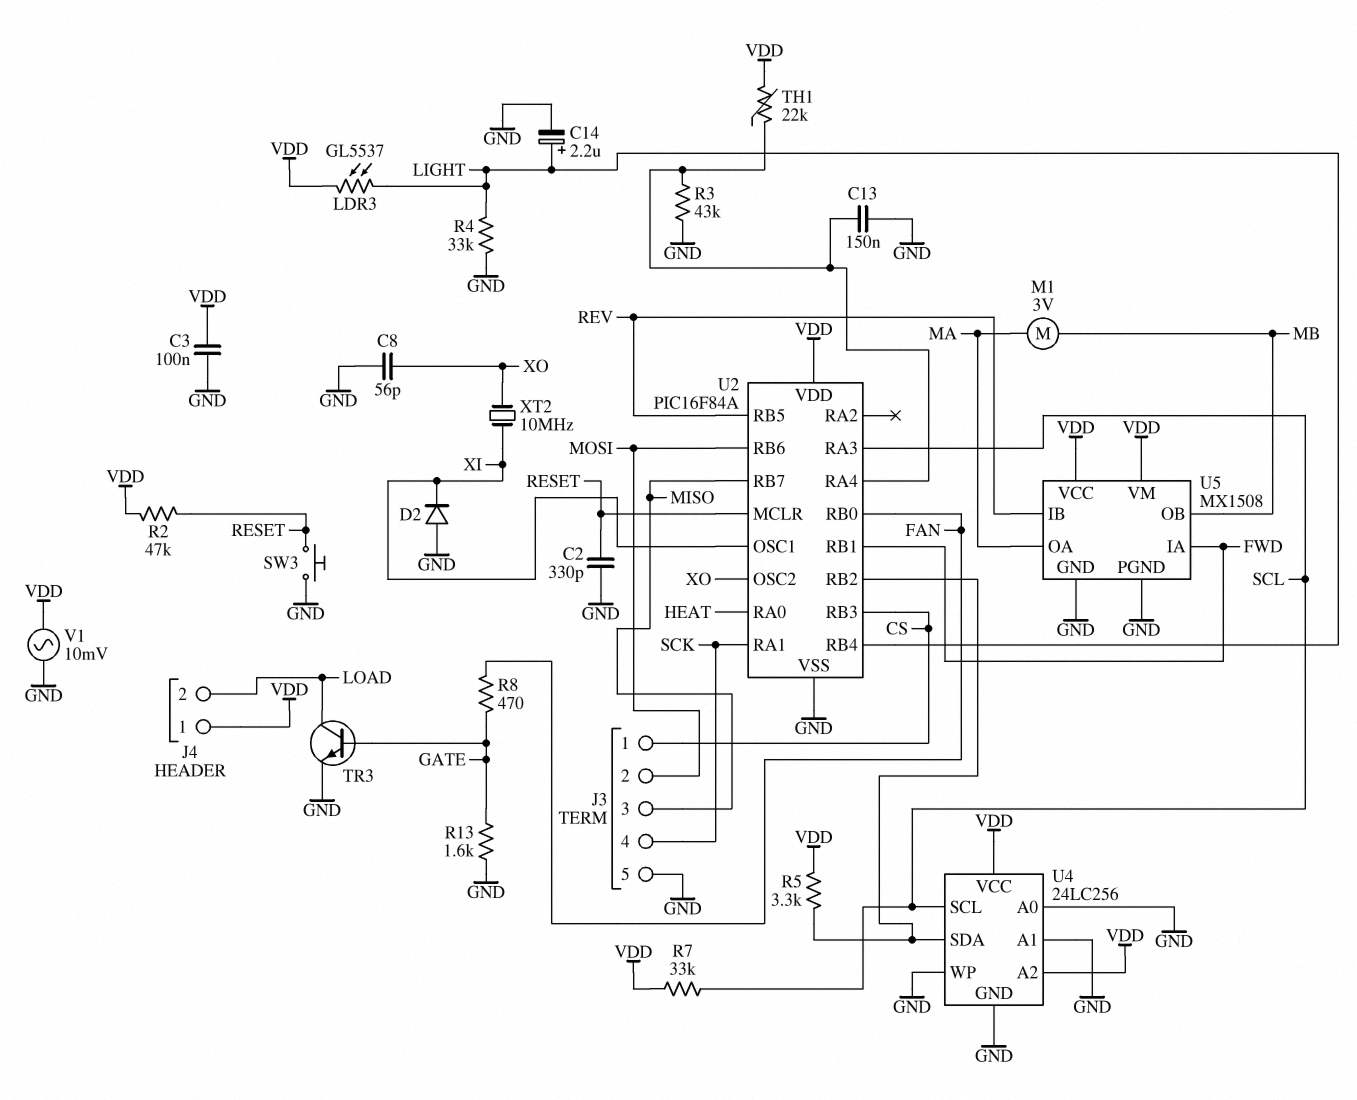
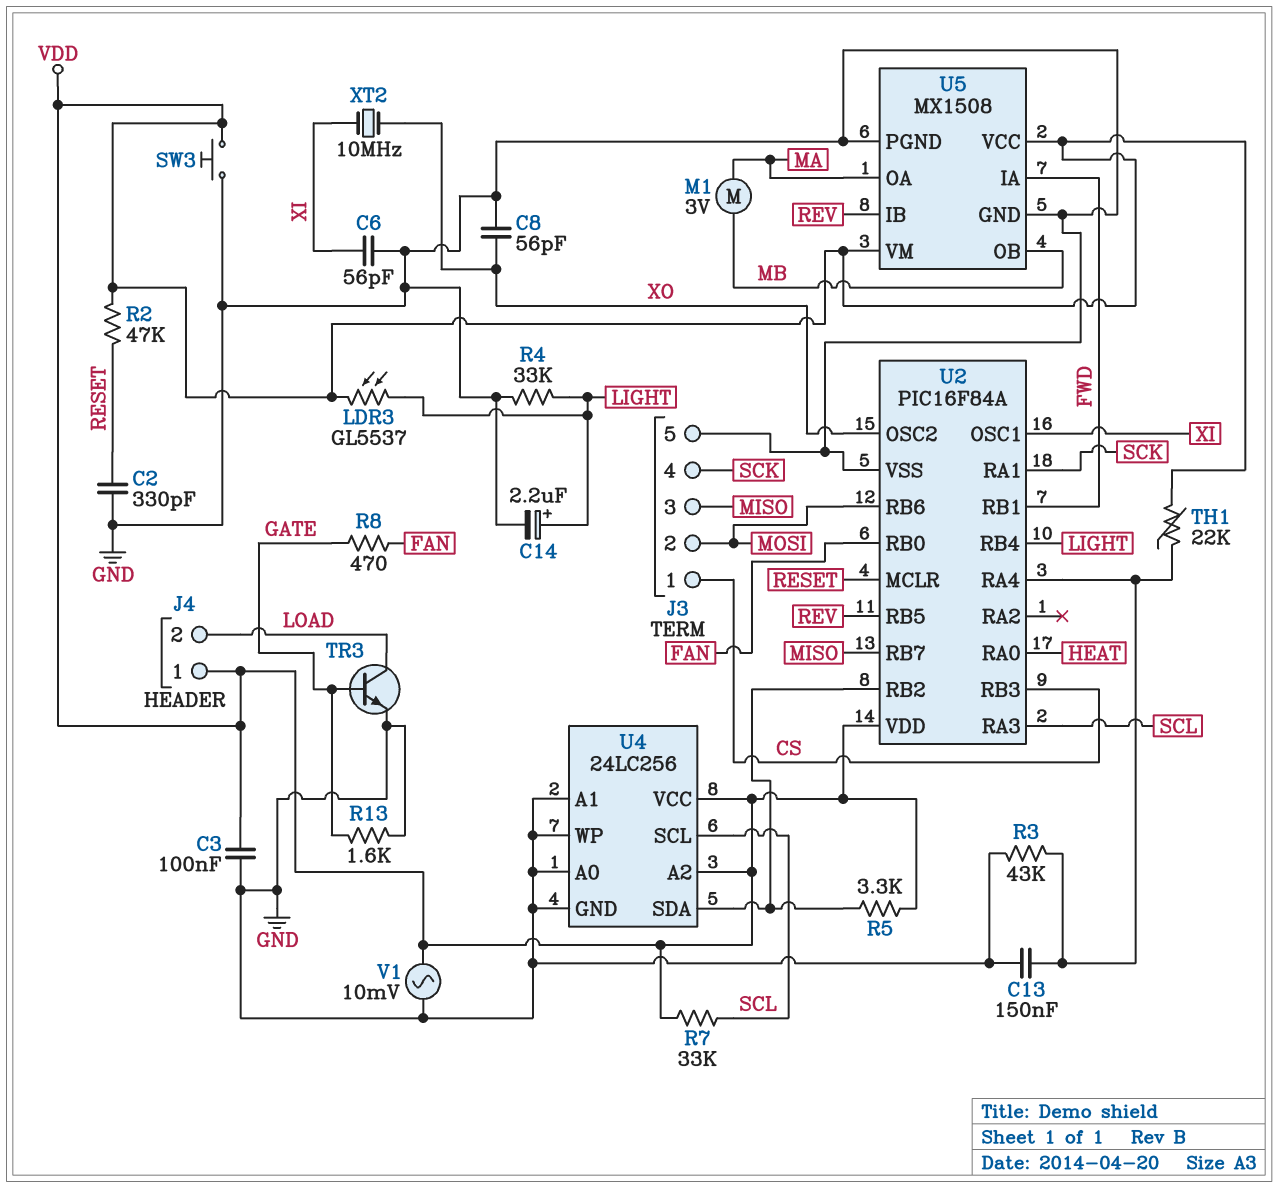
C6: none -> 56pF (GND, XI)
D2: diode (A GND, K XI) -> none
SW3: button (GND, RESET) -> button (GND, VDD)

